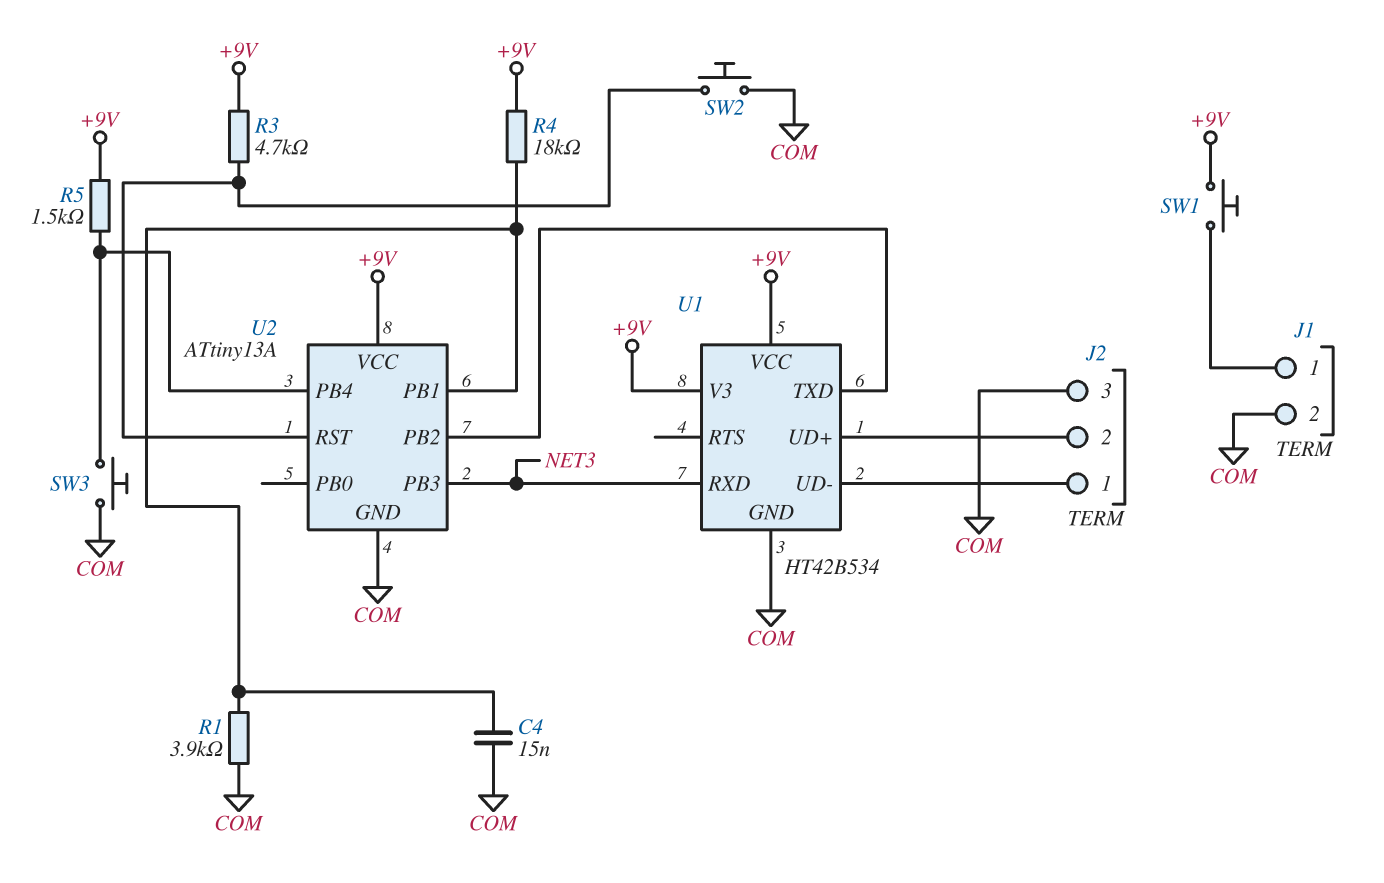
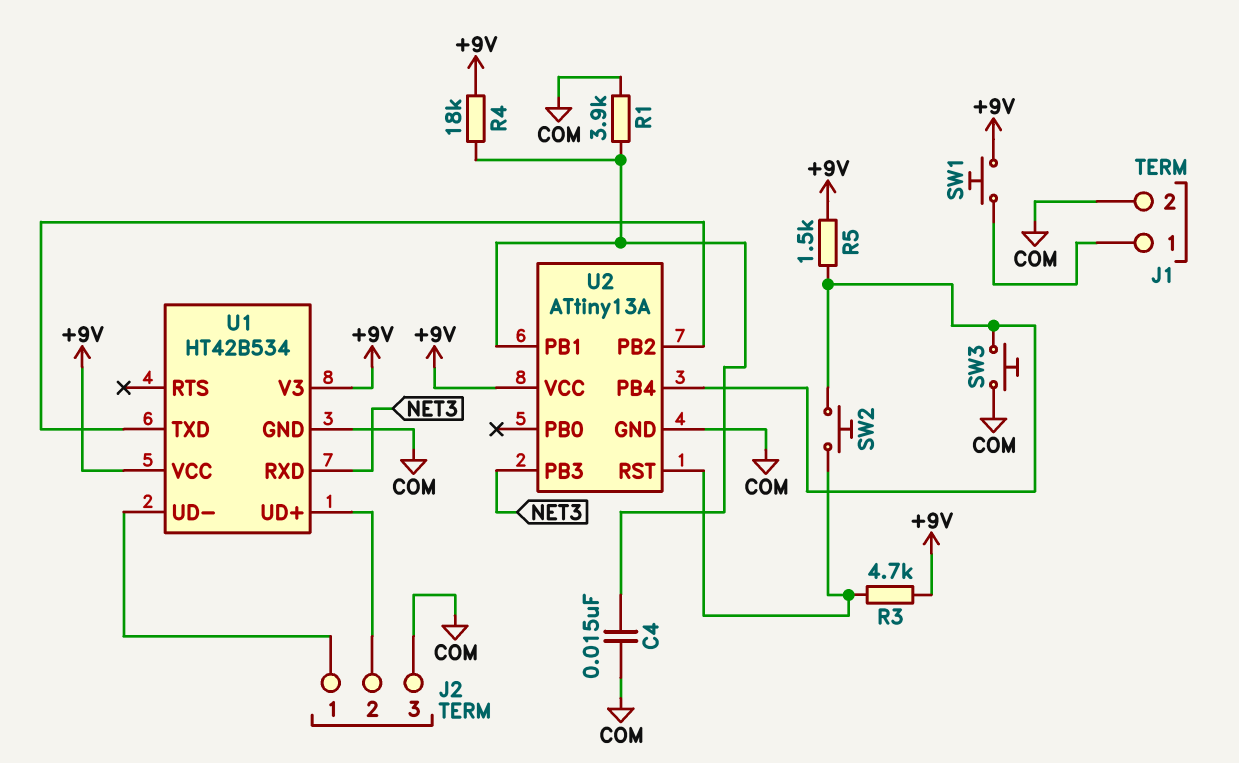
SW2: button (COM, U2/RST) -> button (U2/PB4, U2/RST)

